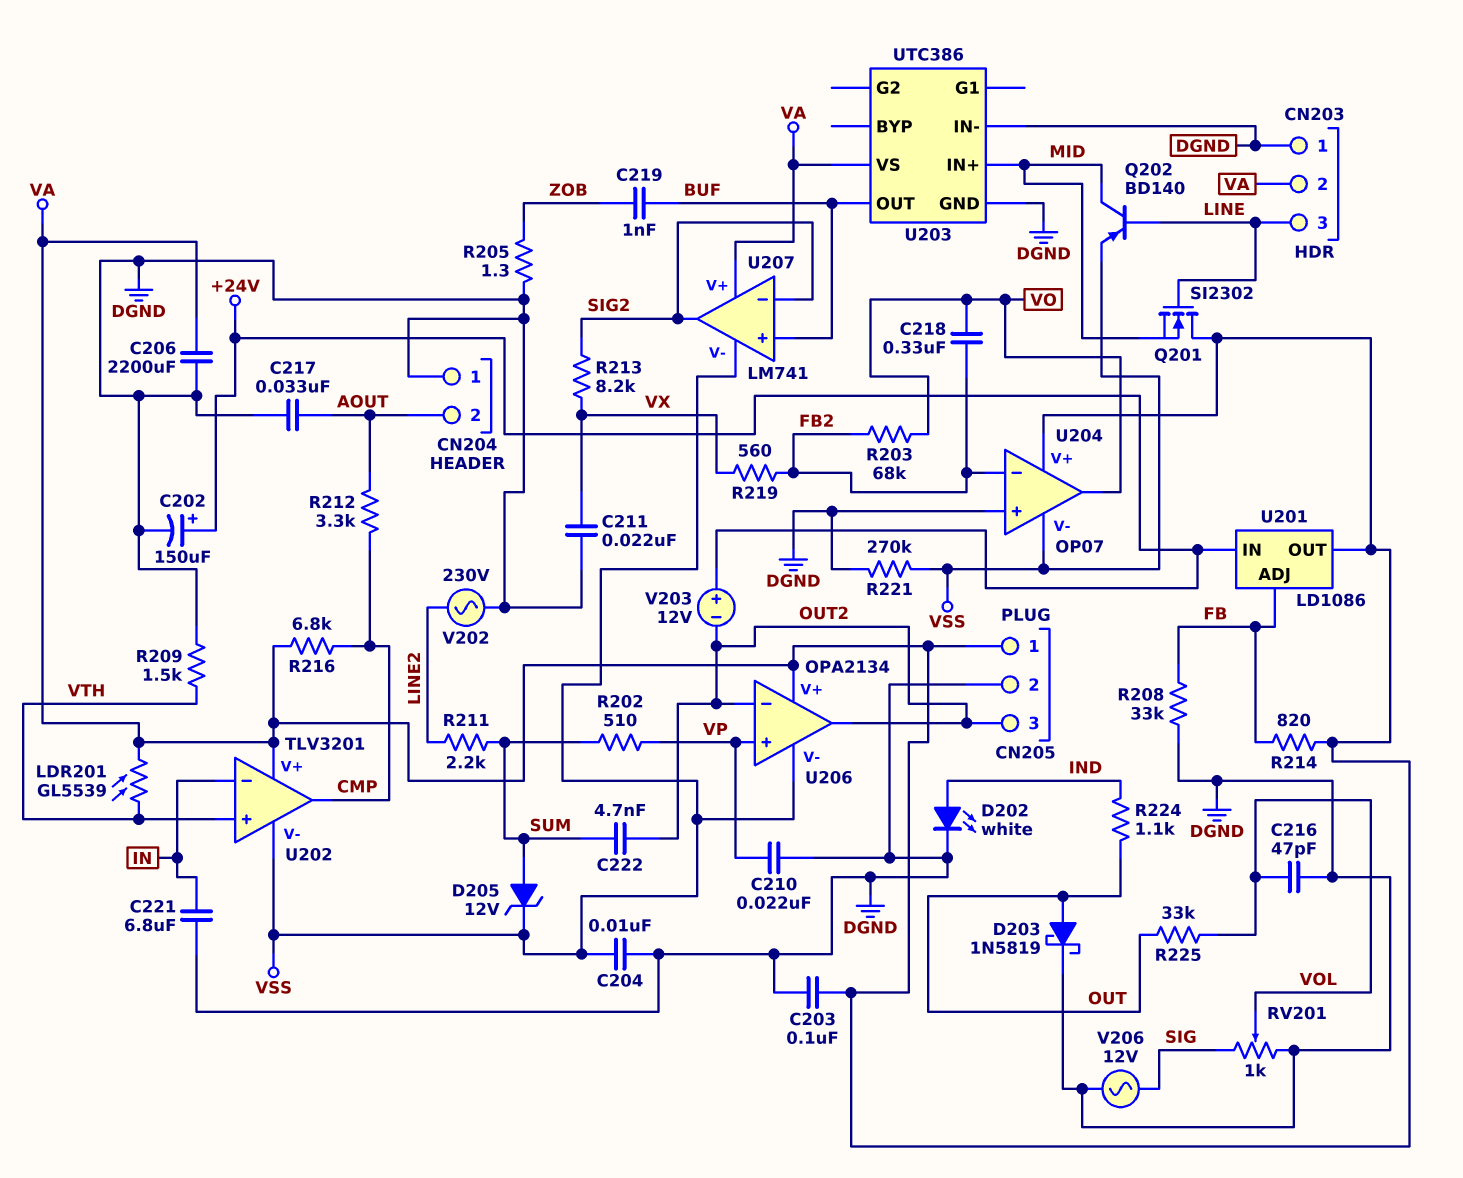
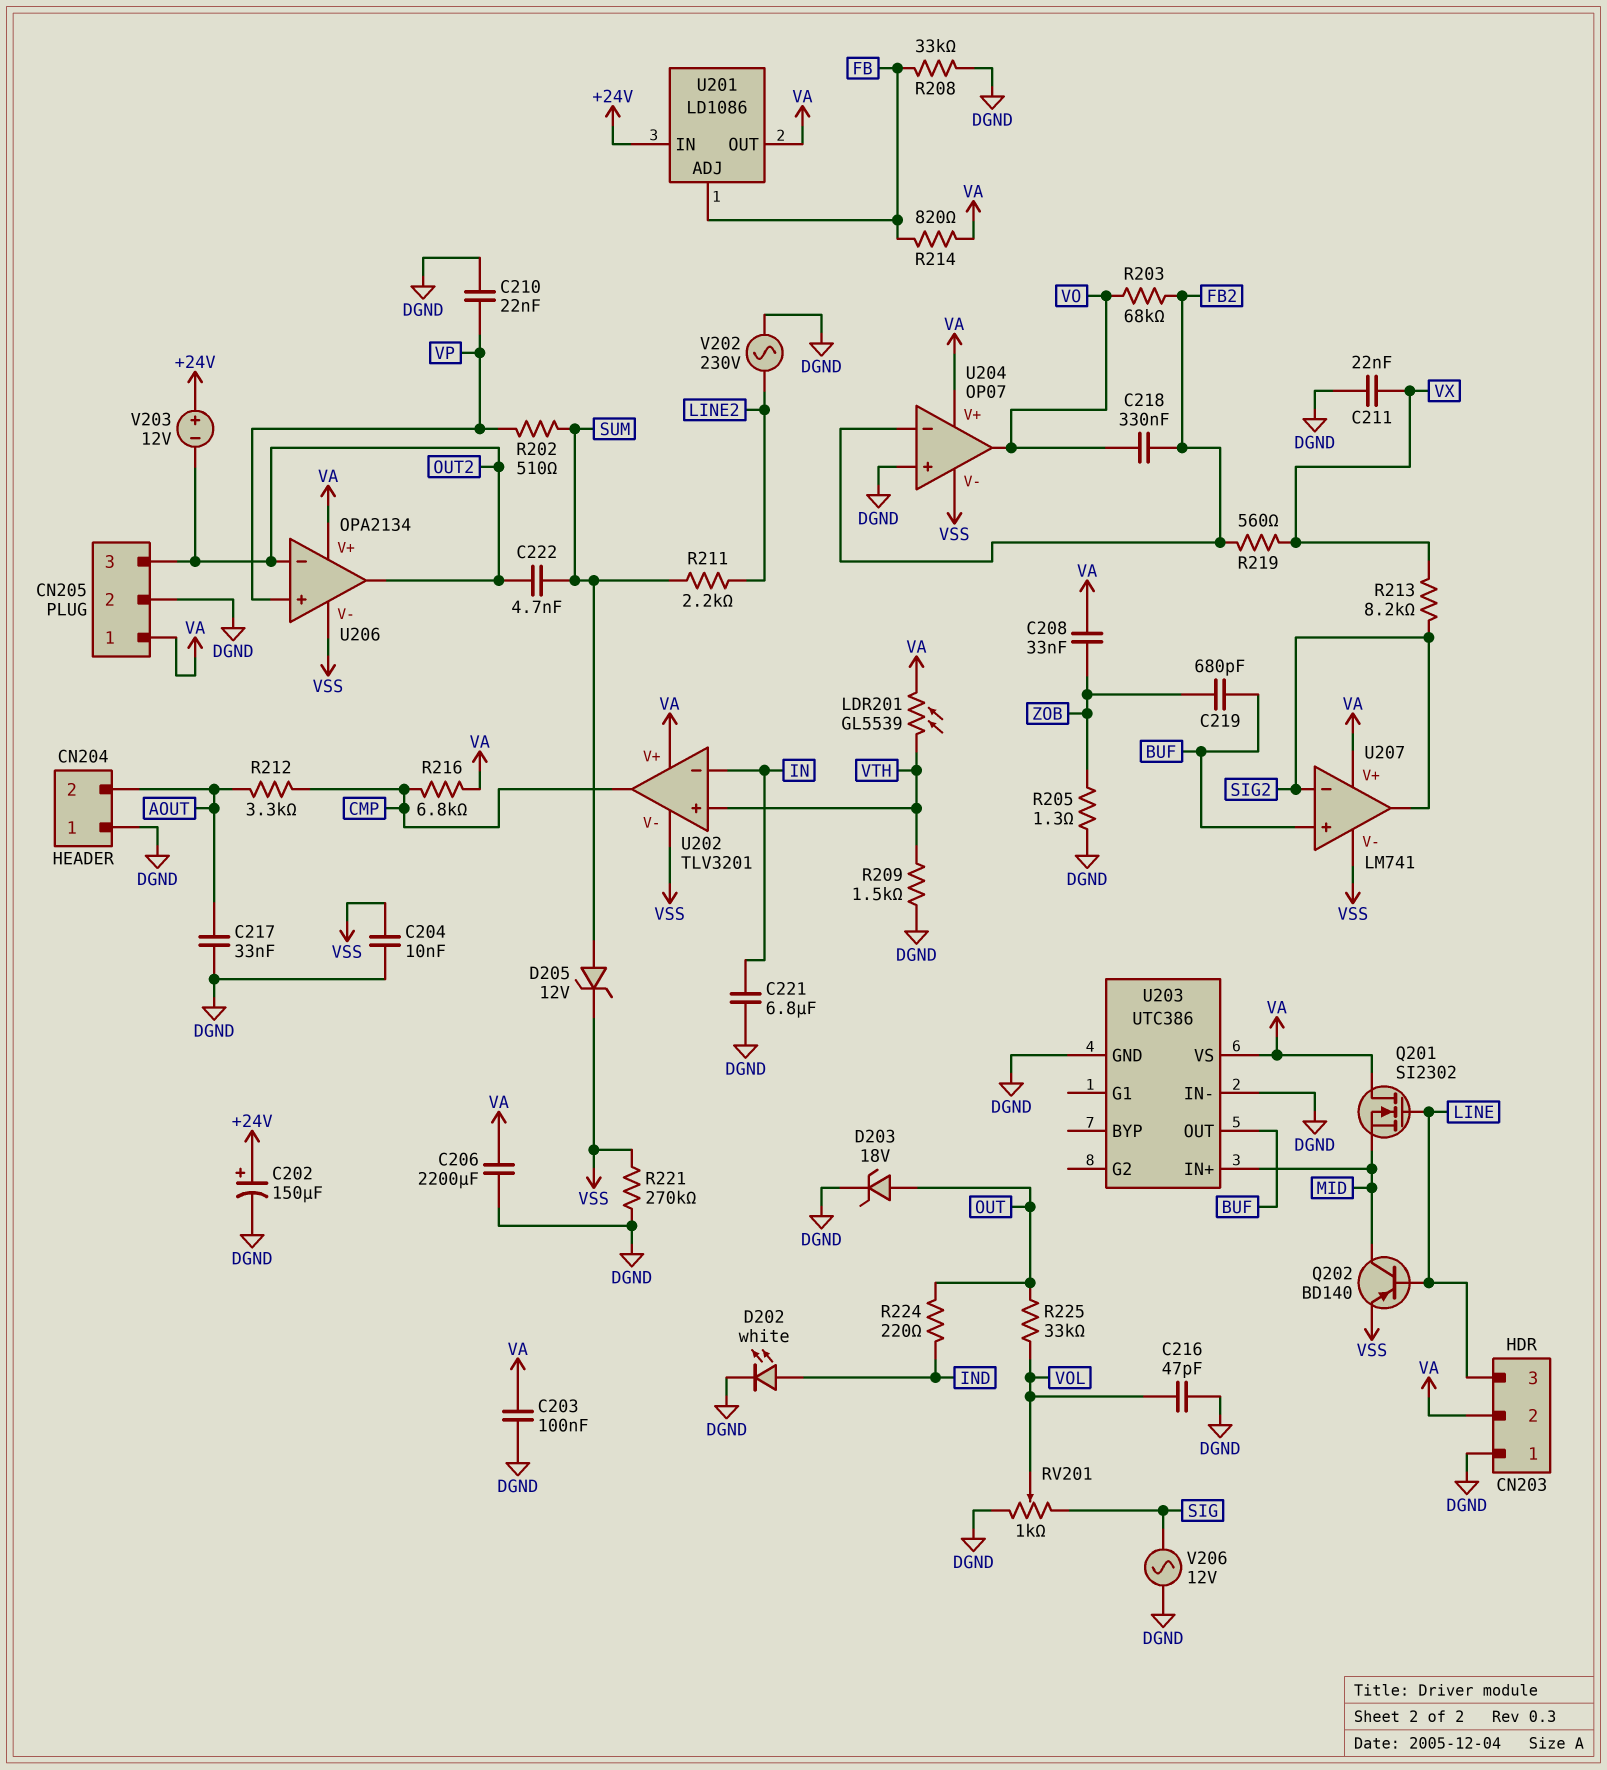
C208: none -> 33nF (VA, ZOB)
C219: 1nF (BUF, ZOB) -> 680pF (BUF, ZOB)
D203: schottky 1N5819 (A OUT, K DGND) -> zener 18V (A OUT, K DGND)
R224: 1.1k (IND, OUT) -> 220 (IND, OUT)

